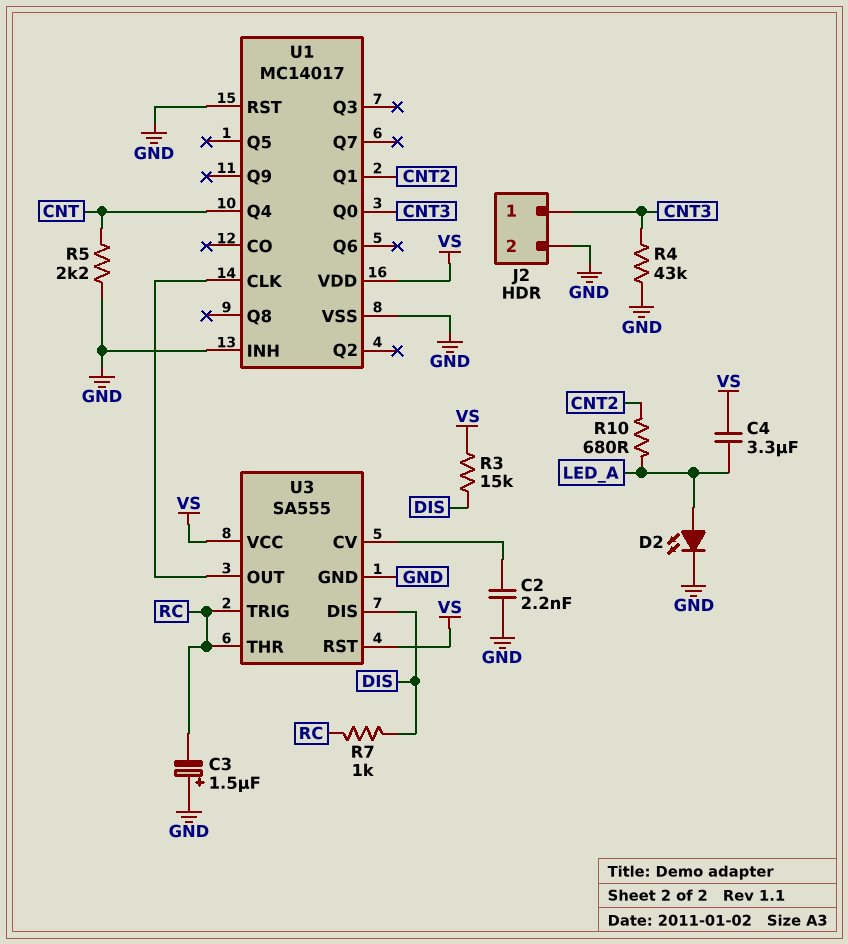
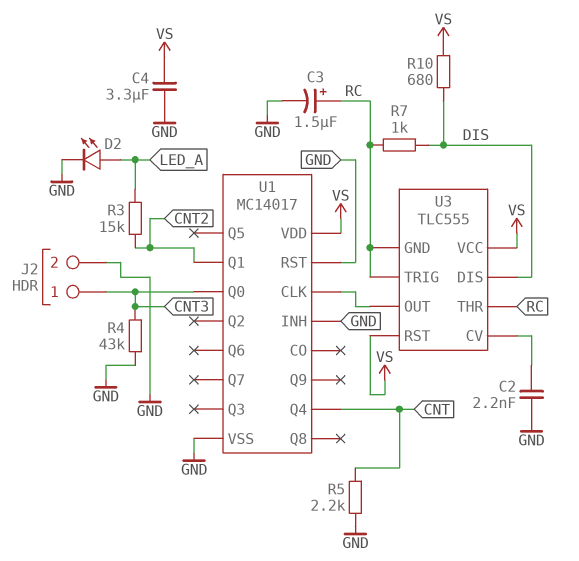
C3: 1.5uF (plus GND, minus RC) -> 1.5uF (plus RC, minus GND)
C4: 3.3uF (LED_A, VS) -> 3.3uF (GND, VS)
R3: 15k (DIS, VS) -> 15k (CNT2, LED_A)
R10: 680 (CNT2, LED_A) -> 680 (DIS, VS)
U3: SA555 -> TLC555
U3 pin GND: GND -> RC

